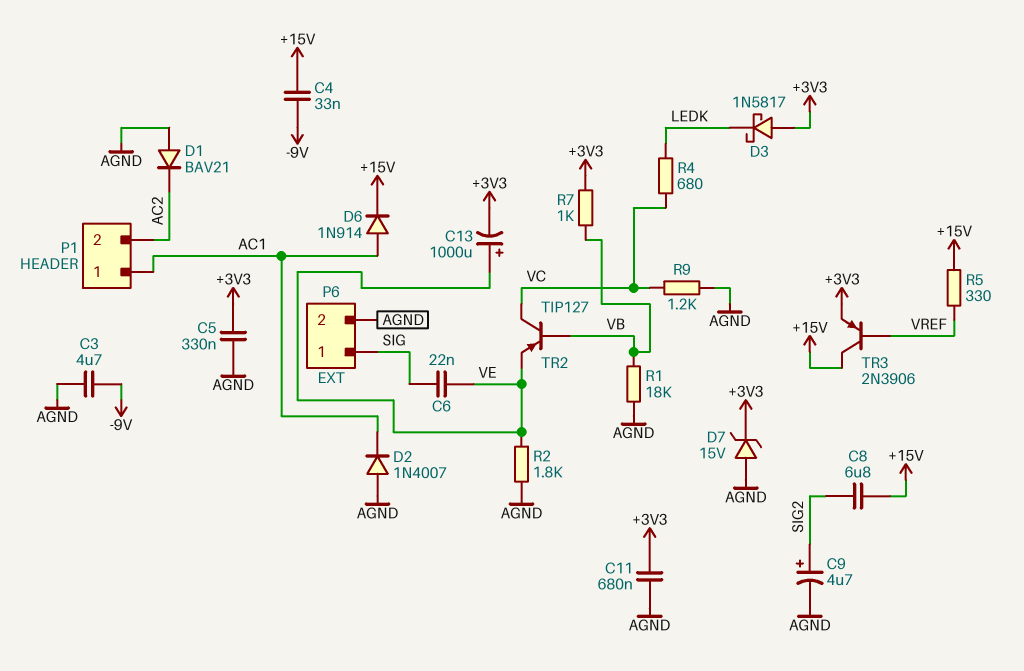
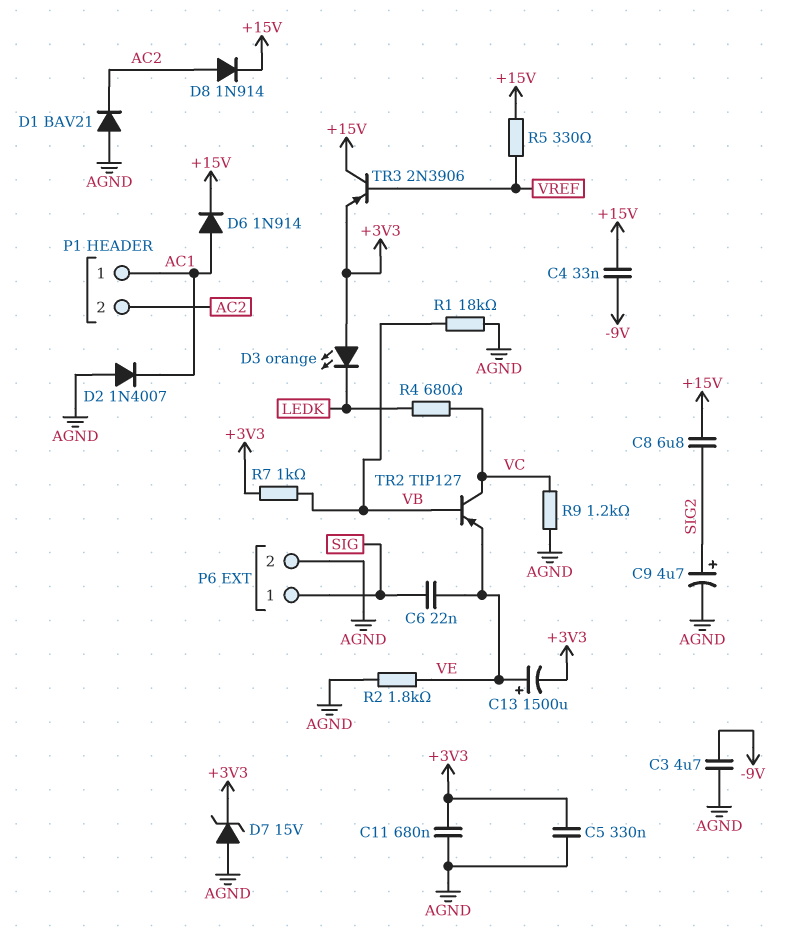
C13: 1000uF (plus VE, minus +3V3) -> 1500uF (plus VE, minus +3V3)
D3: schottky 1N5817 (A +3V3, K LEDK) -> LED orange (A +3V3, K LEDK)
D8: none -> diode 1N914 (A AC2, K +15V)

